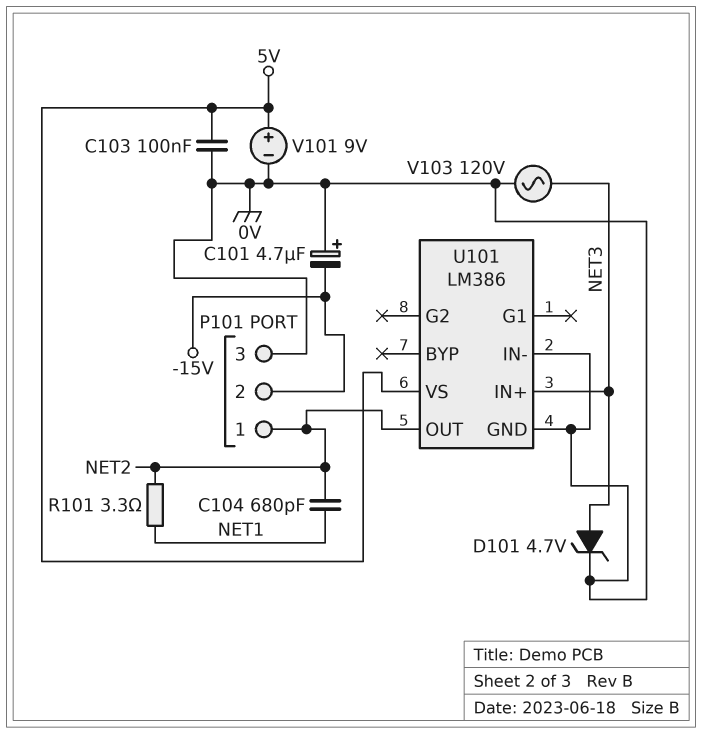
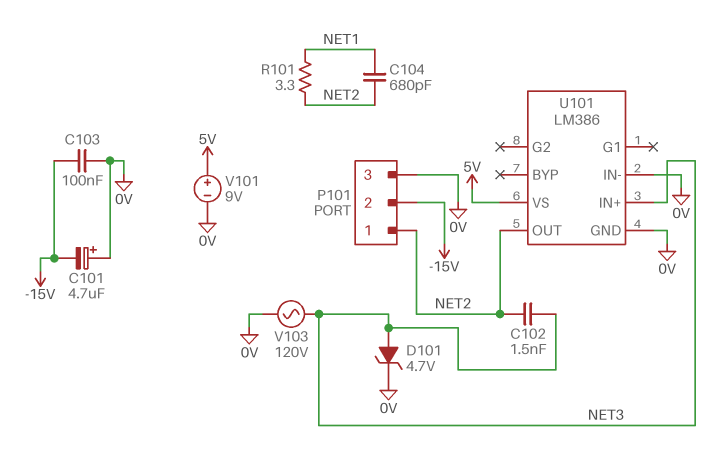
C102: none -> 1.5nF (NET2, NET3)
C103: 100nF (0V, 5V) -> 100nF (-15V, 0V)

